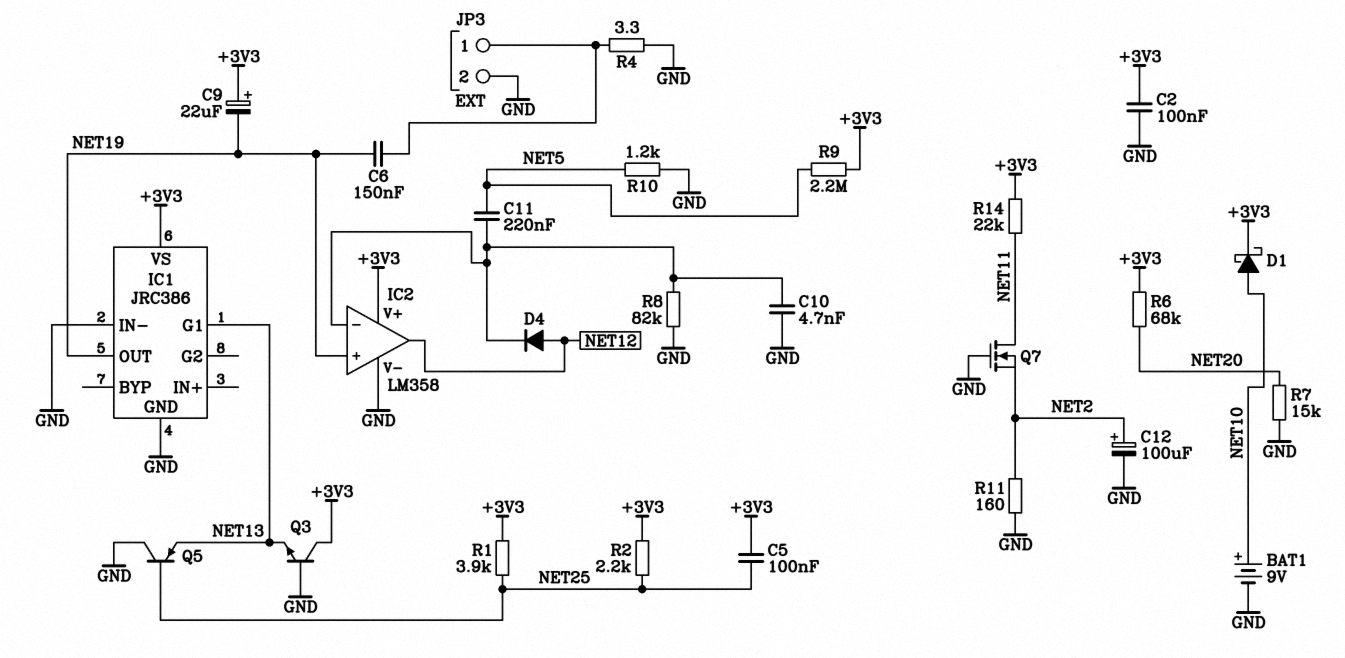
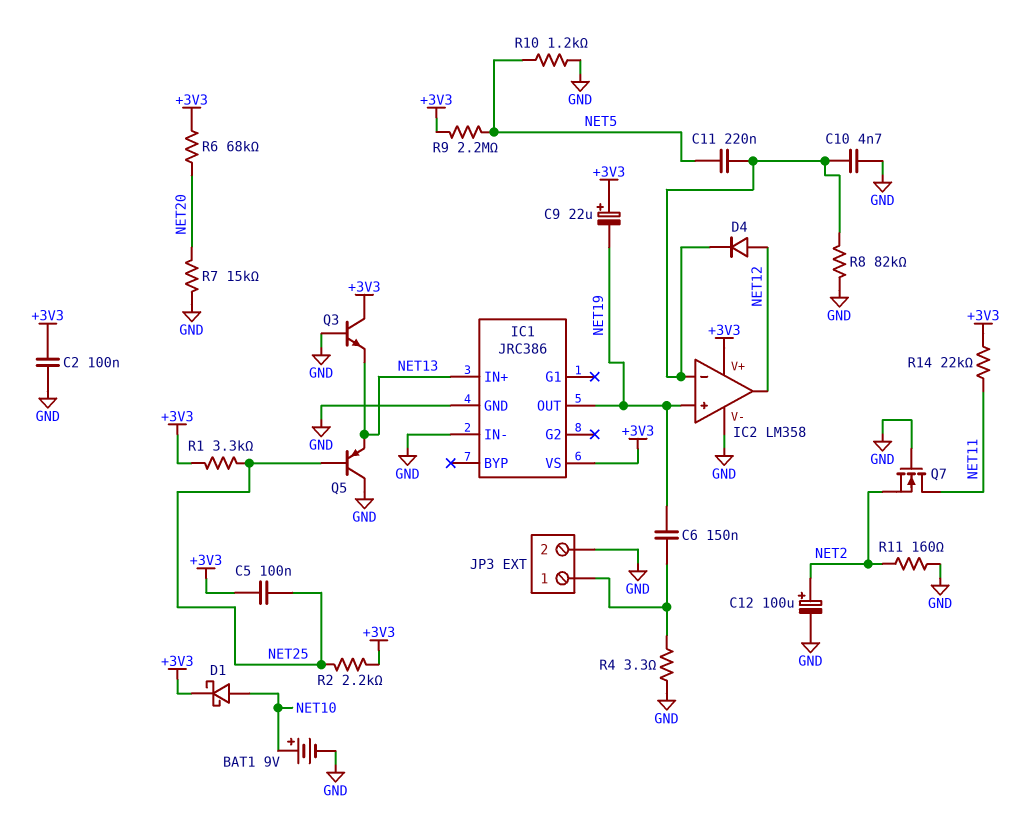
IC1 pin G1: NET13 -> none
IC1 pin IN+: none -> NET13
R1: 3.9k (+3V3, NET25) -> 3.3k (+3V3, NET25)

